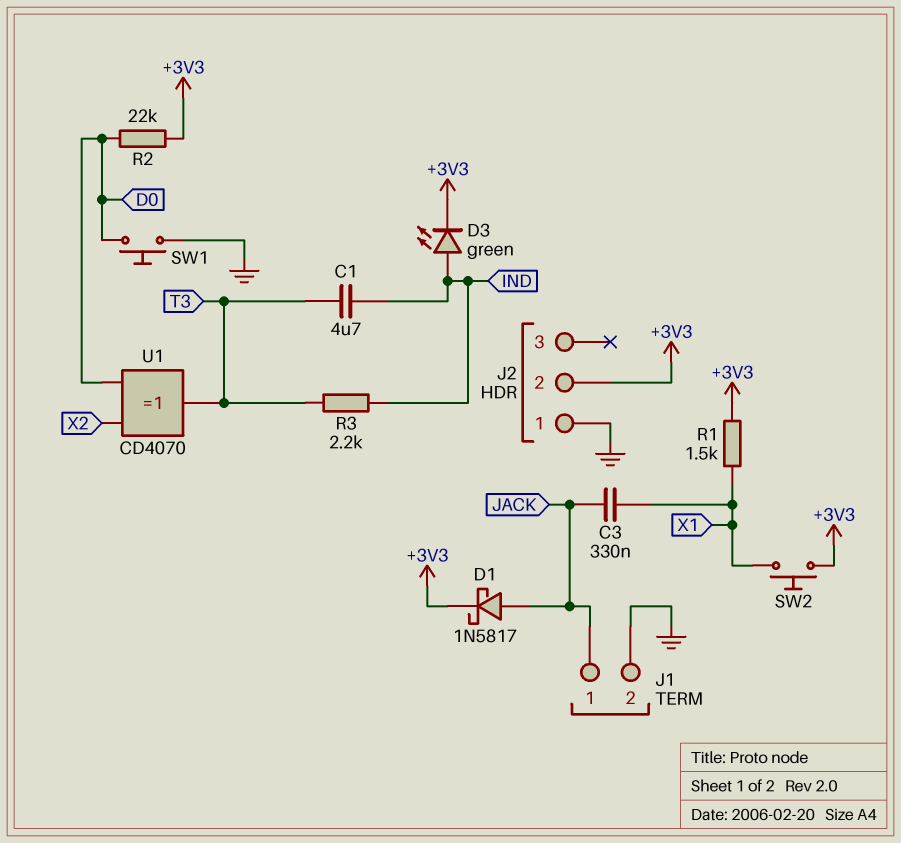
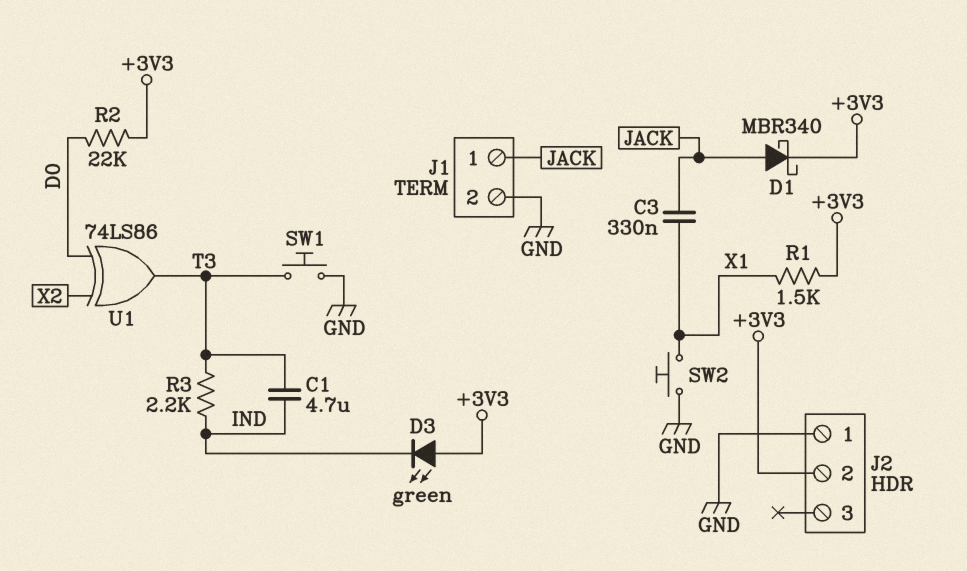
D1: schottky 1N5817 (A JACK, K +3V3) -> schottky MBR340 (A JACK, K +3V3)
D3: LED green (A IND, K +3V3) -> LED green (A +3V3, K IND)
SW1: button (D0, GND) -> button (GND, T3)
SW2: button (+3V3, X1) -> button (GND, X1)
U1: XOR CD4070 (in D0, in X2, out T3) -> XOR 74LS86 (in D0, in X2, out T3)

